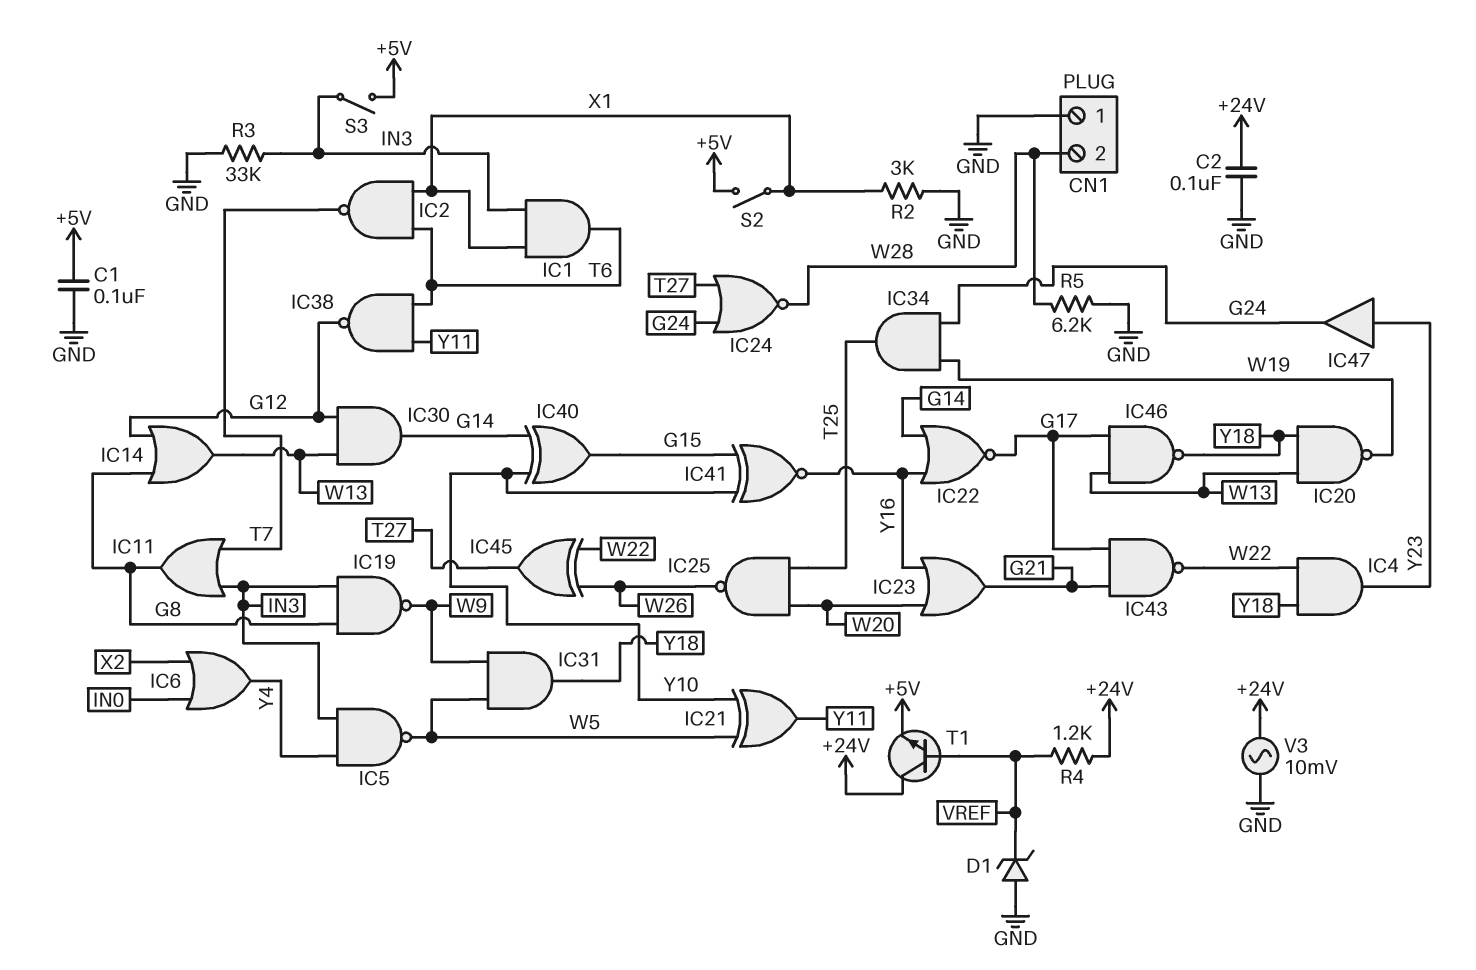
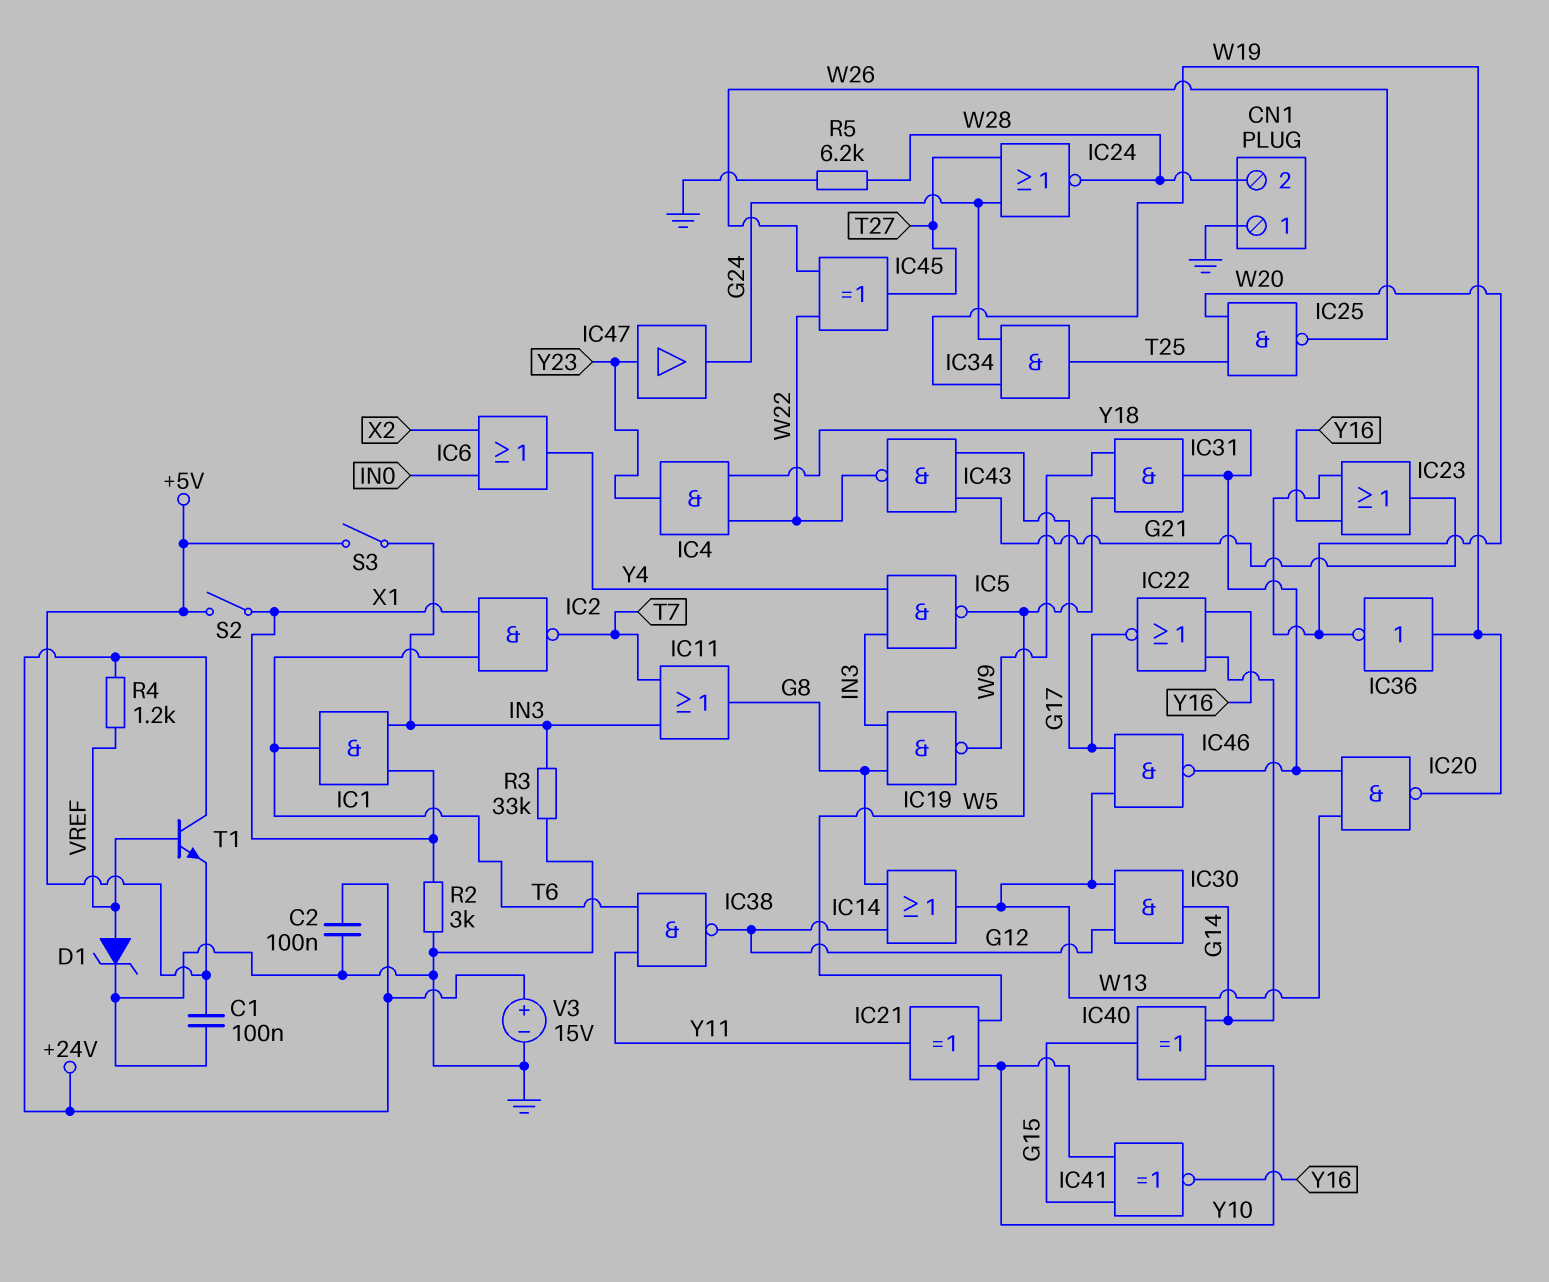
D1: zener (A GND, K VREF) -> zener (A VREF, K GND)
IC36: none -> NOT (in W19, out W20)
V3: AC 10mV (+24V, GND) -> 15V (plus +24V, minus GND)

